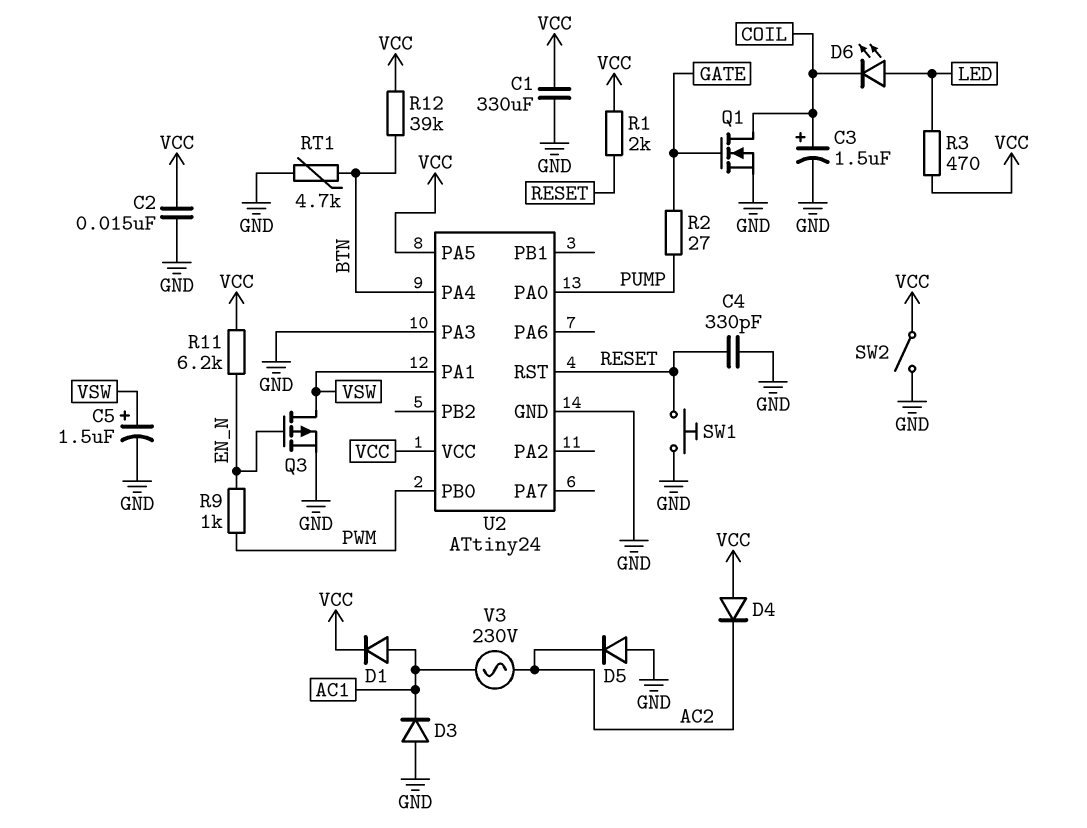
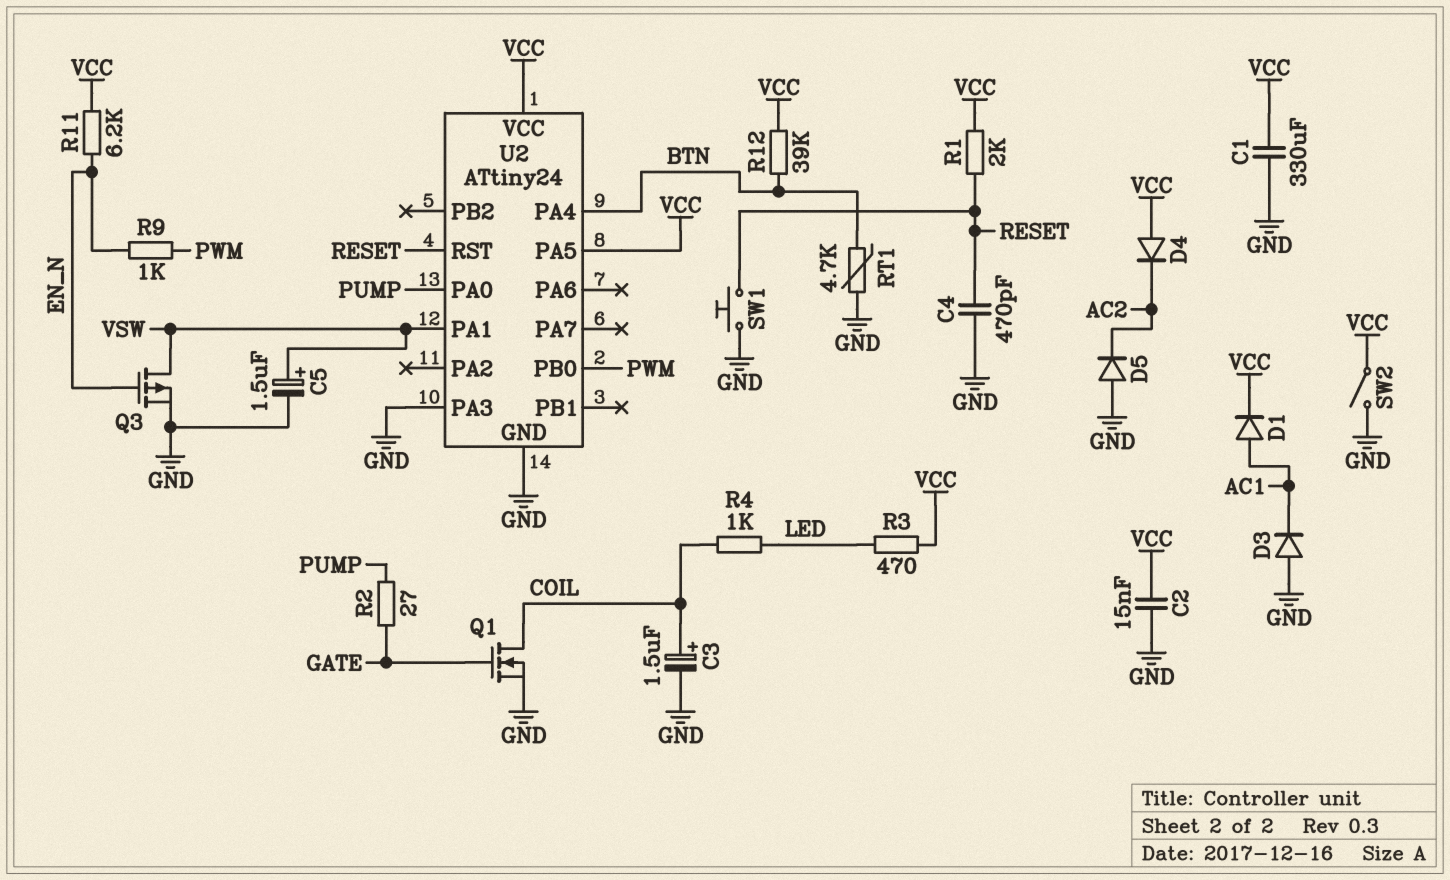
C4: 330pF (GND, RESET) -> 470pF (GND, RESET)
D6: LED (A LED, K COIL) -> none
R4: none -> 1k (COIL, LED)
V3: AC 230V (AC1, AC2) -> none

